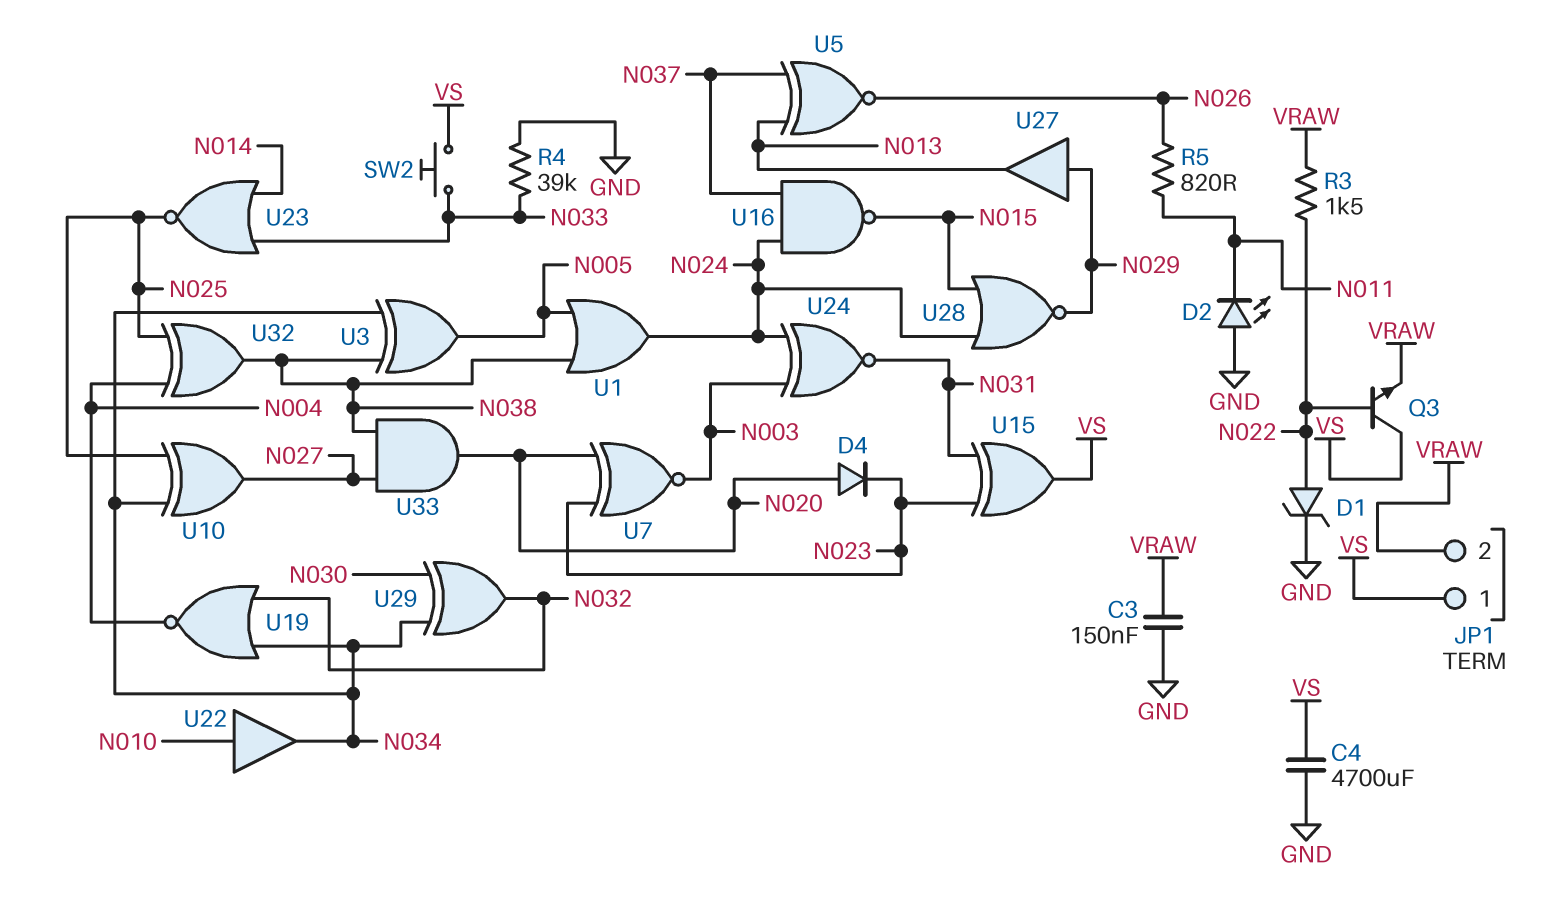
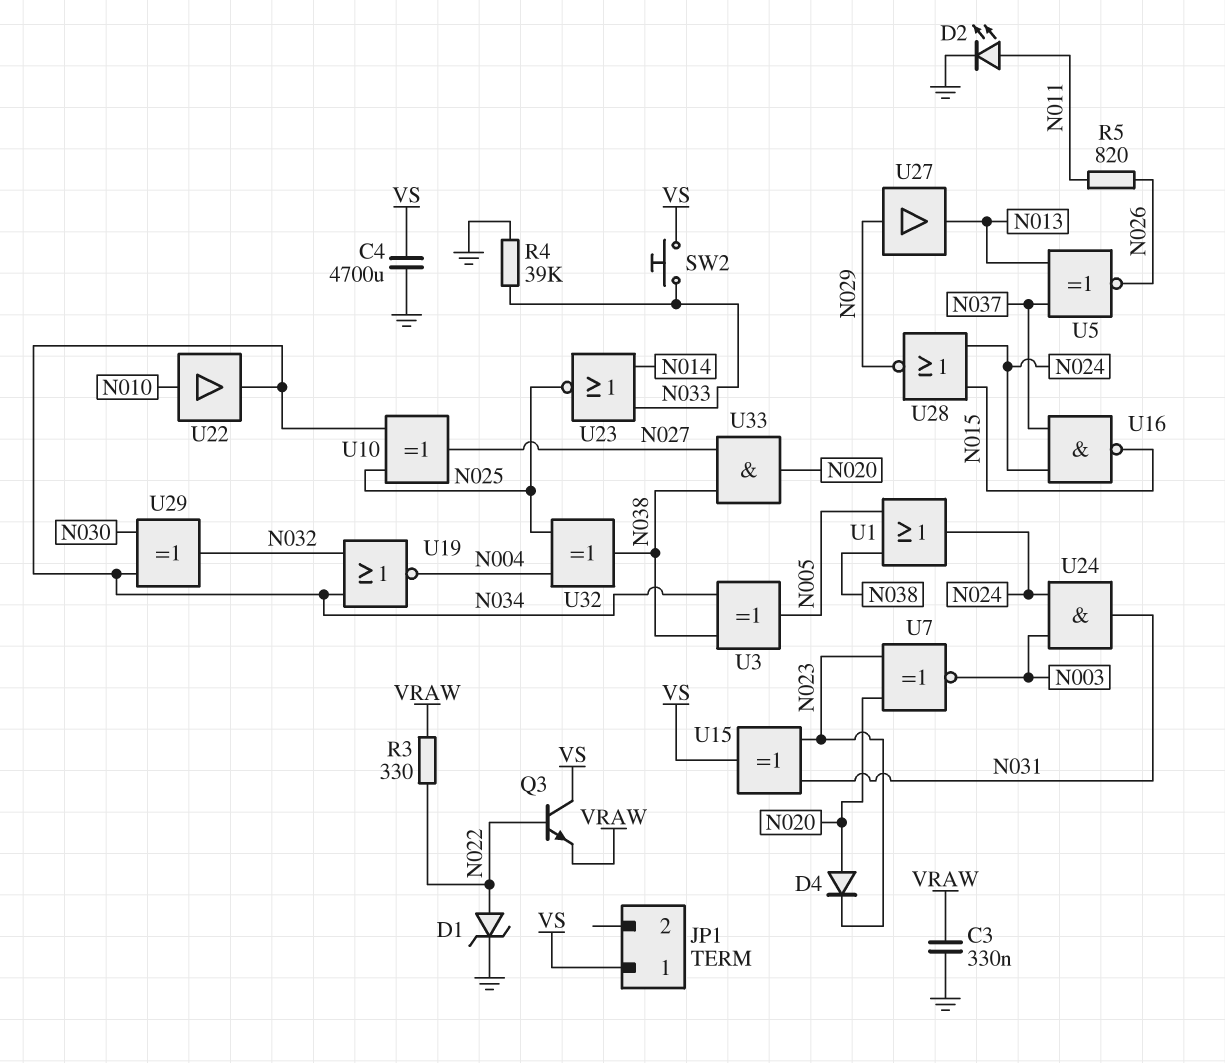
C3: 150nF (GND, VRAW) -> 330nF (GND, VRAW)
D2: LED (A GND, K N011) -> LED (A N011, K GND)
JP1 pin 2: VRAW -> none
R3: 1.5k (N022, VRAW) -> 330 (N022, VRAW)
U24: XNOR (in N003, in N024, out N031) -> AND (in N003, in N024, out N031)

